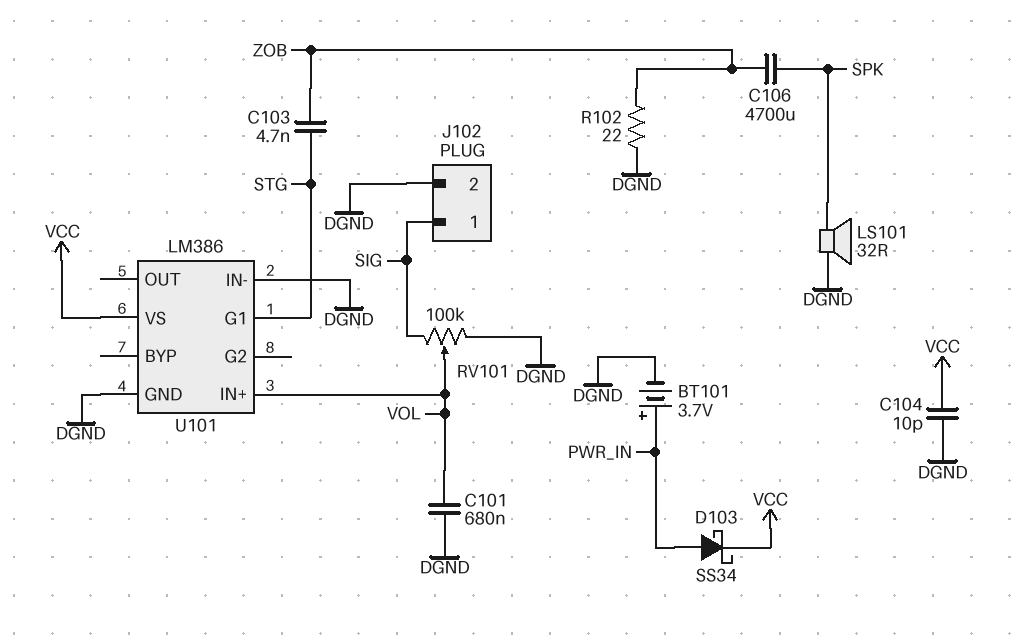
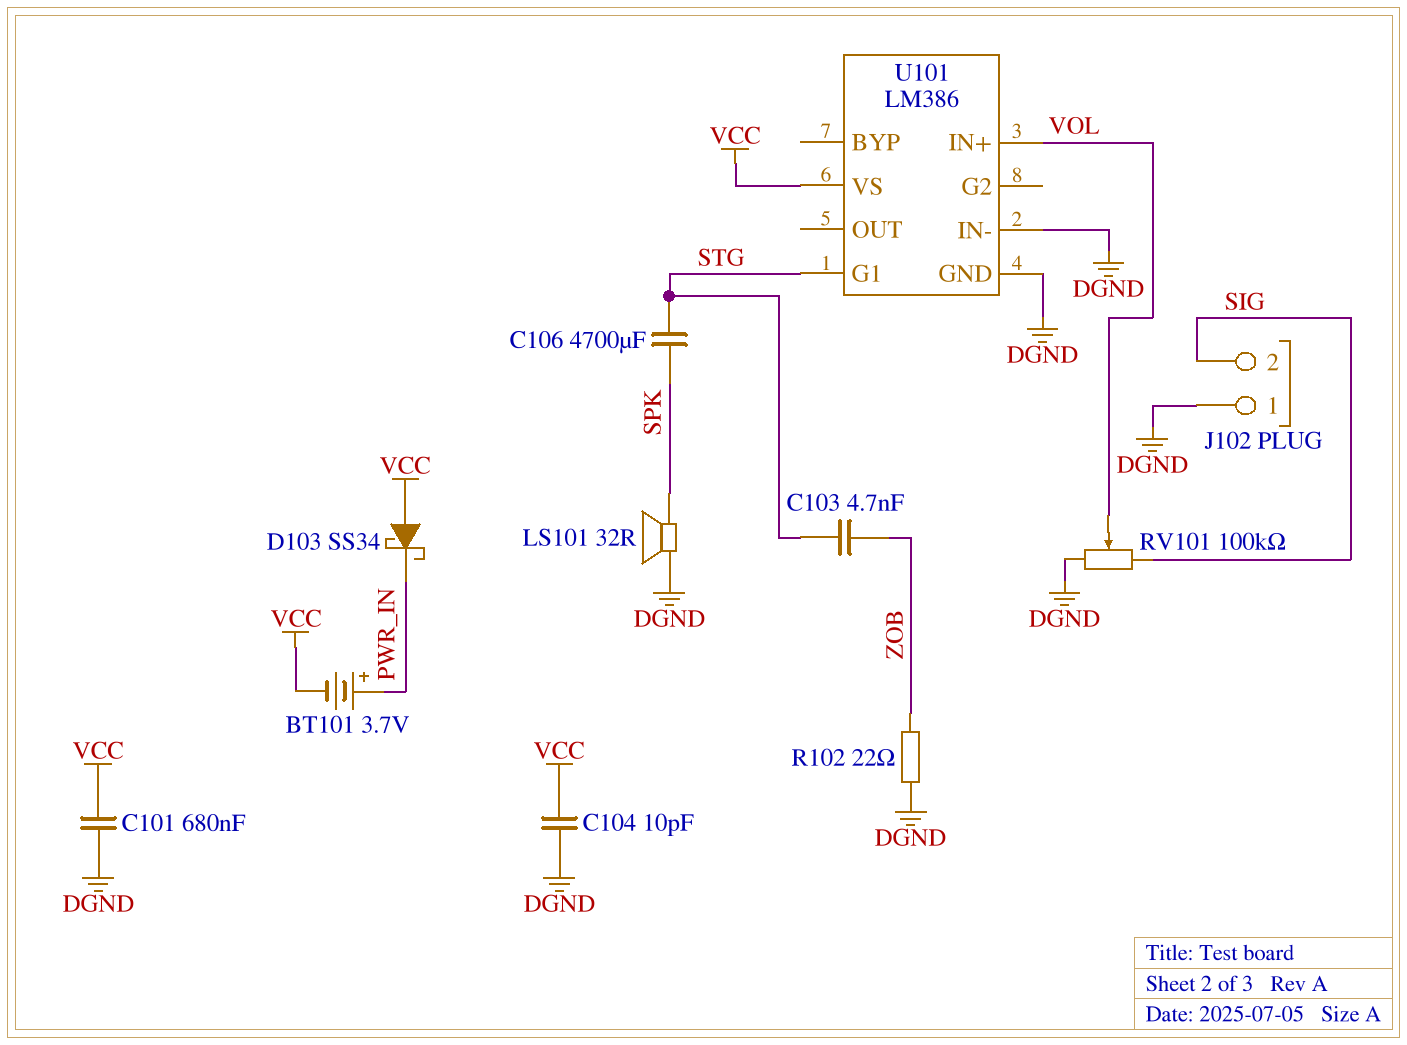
BT101: 3.7V (plus PWR_IN, minus DGND) -> 3.7V (plus PWR_IN, minus VCC)
C101: 680nF (DGND, VOL) -> 680nF (DGND, VCC)
C106: 4700uF (SPK, ZOB) -> 4700uF (SPK, STG)
D103: schottky SS34 (A PWR_IN, K VCC) -> schottky SS34 (A VCC, K PWR_IN)
J102 pin 1: SIG -> DGND
J102 pin 2: DGND -> SIG

